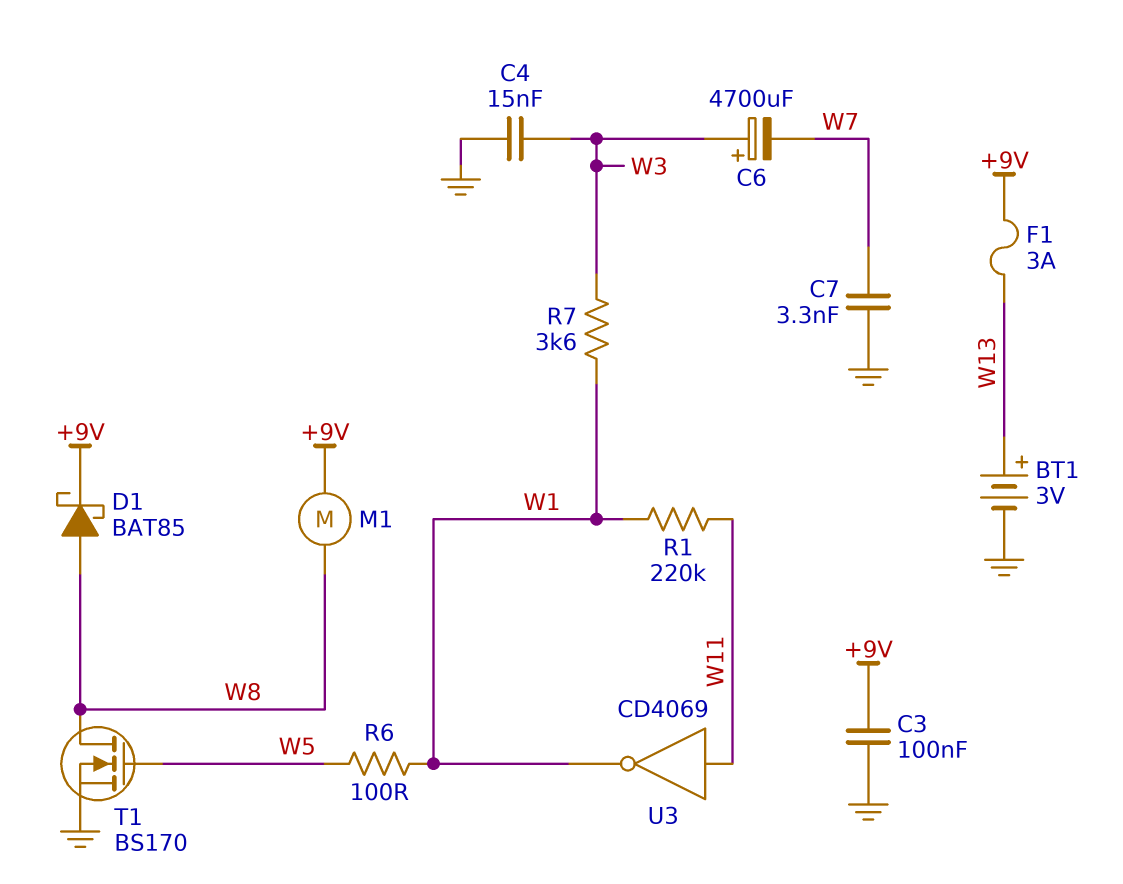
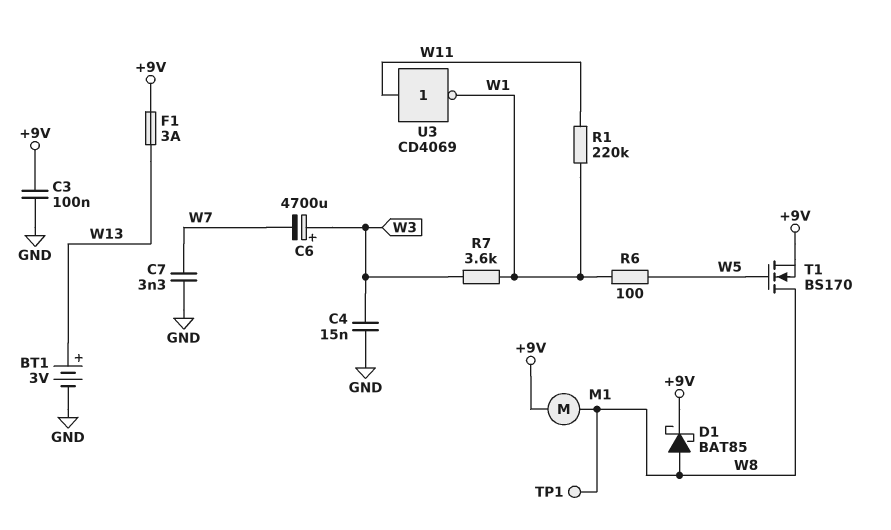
T1: NMOS BS170 (G W5, D W8, S GND) -> NMOS BS170 (G W5, D W8, S +9V)
TP1: none -> test point (W8)

